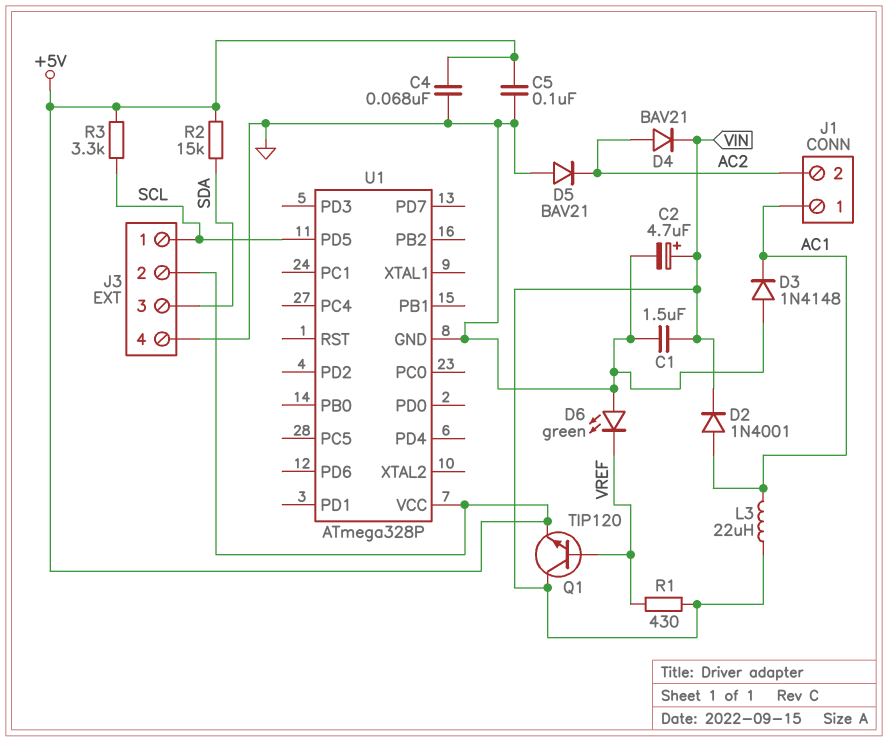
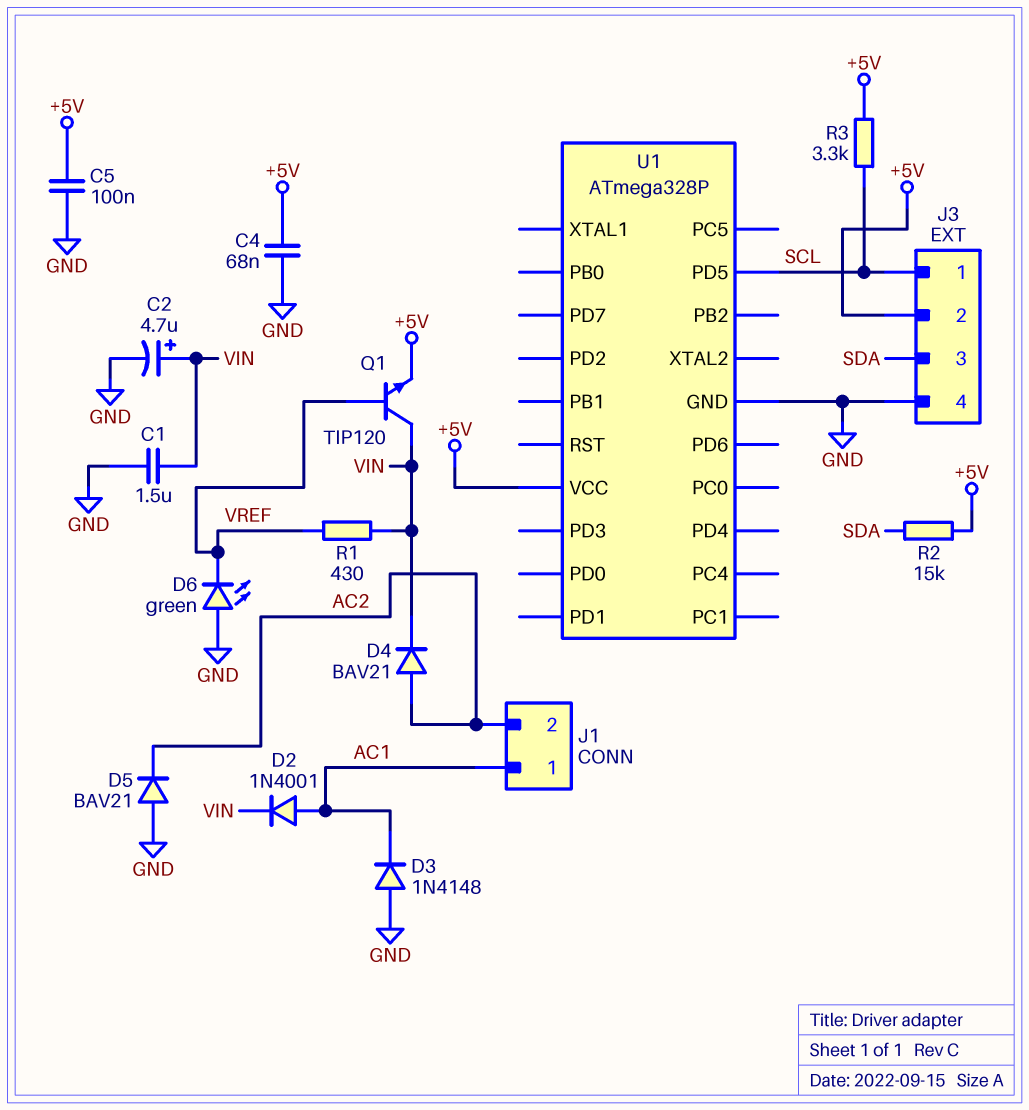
L3: 22uH (AC1, VIN) -> none

